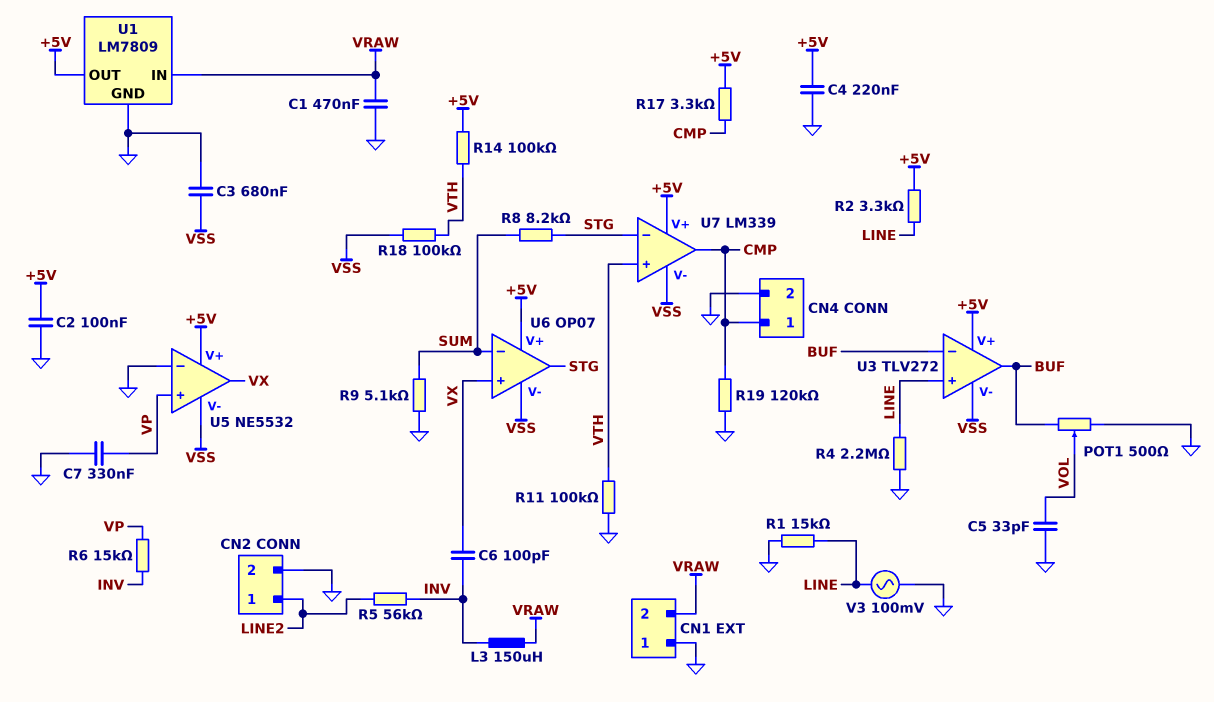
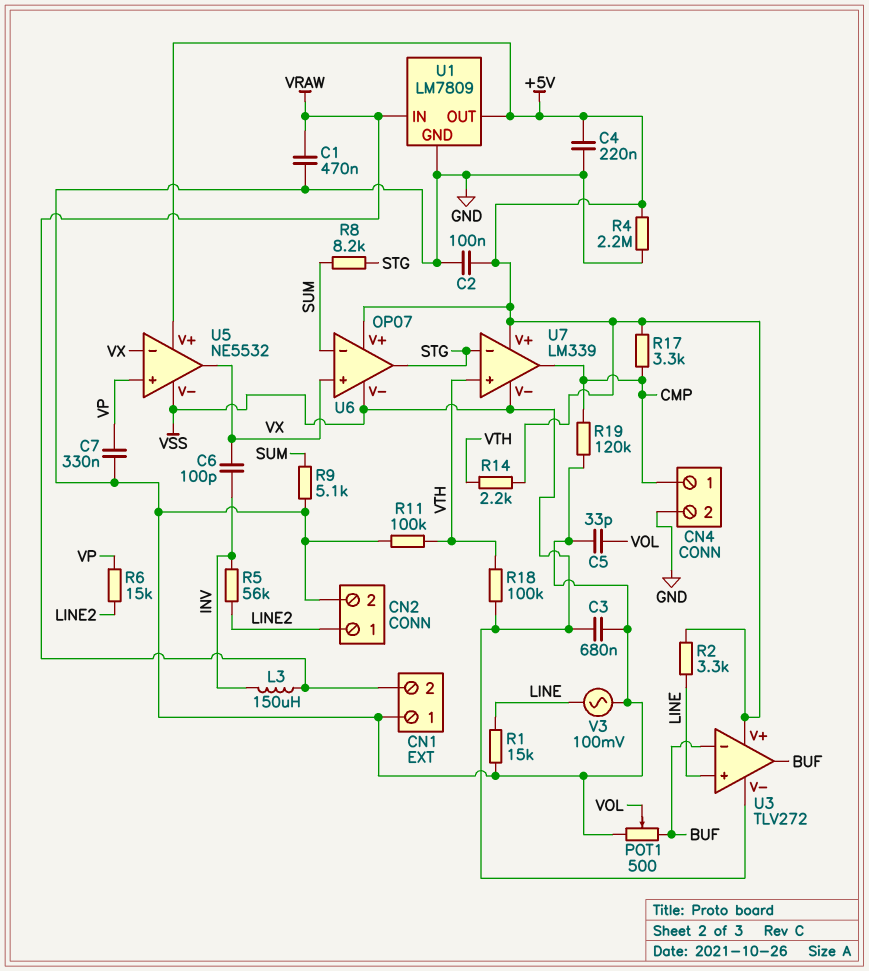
R4: 2.2M (GND, LINE) -> 2.2M (+5V, GND)
R6: 15k (INV, VP) -> 15k (LINE2, VP)
R14: 100k (+5V, VTH) -> 2.2k (+5V, VTH)
U5 pin in-: GND -> VX

